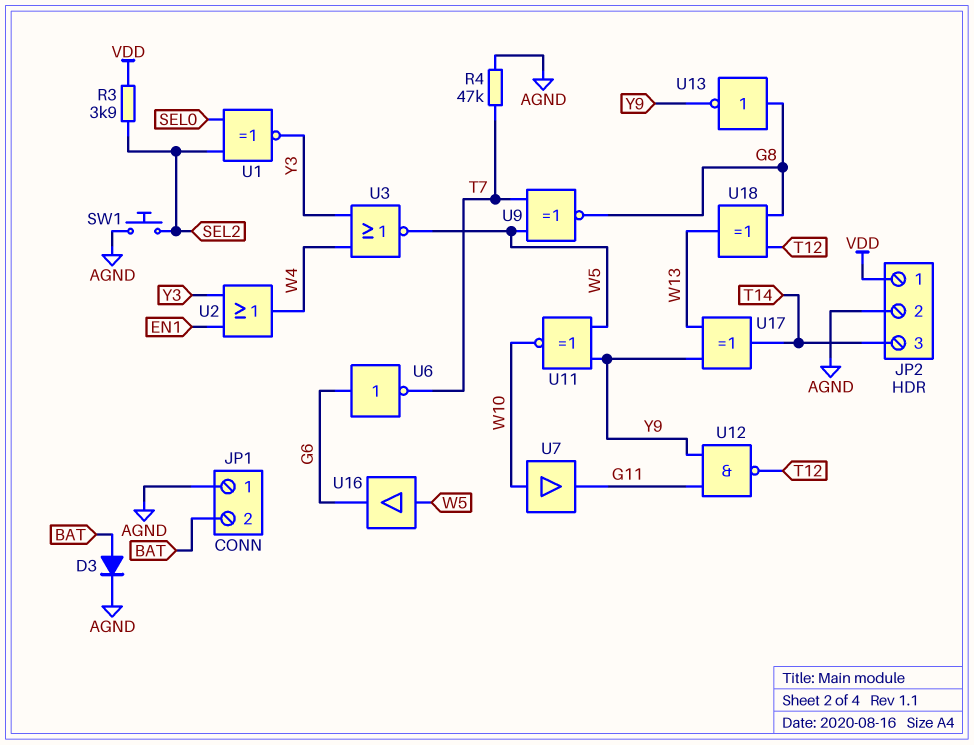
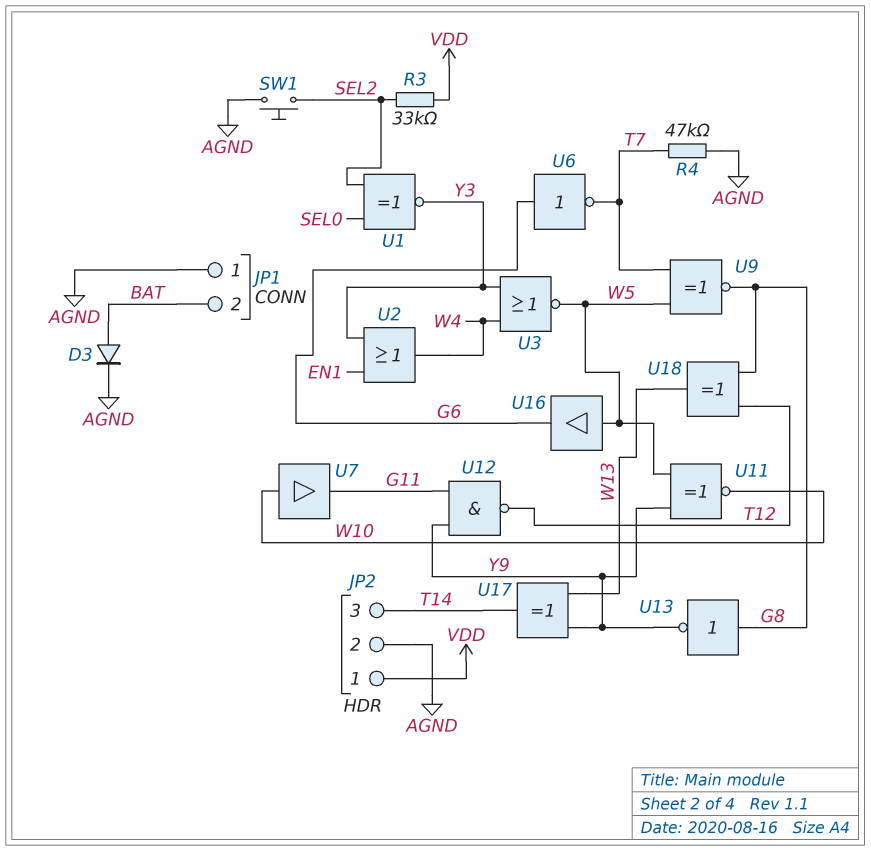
R3: 3.9k (SEL2, VDD) -> 33k (SEL2, VDD)

